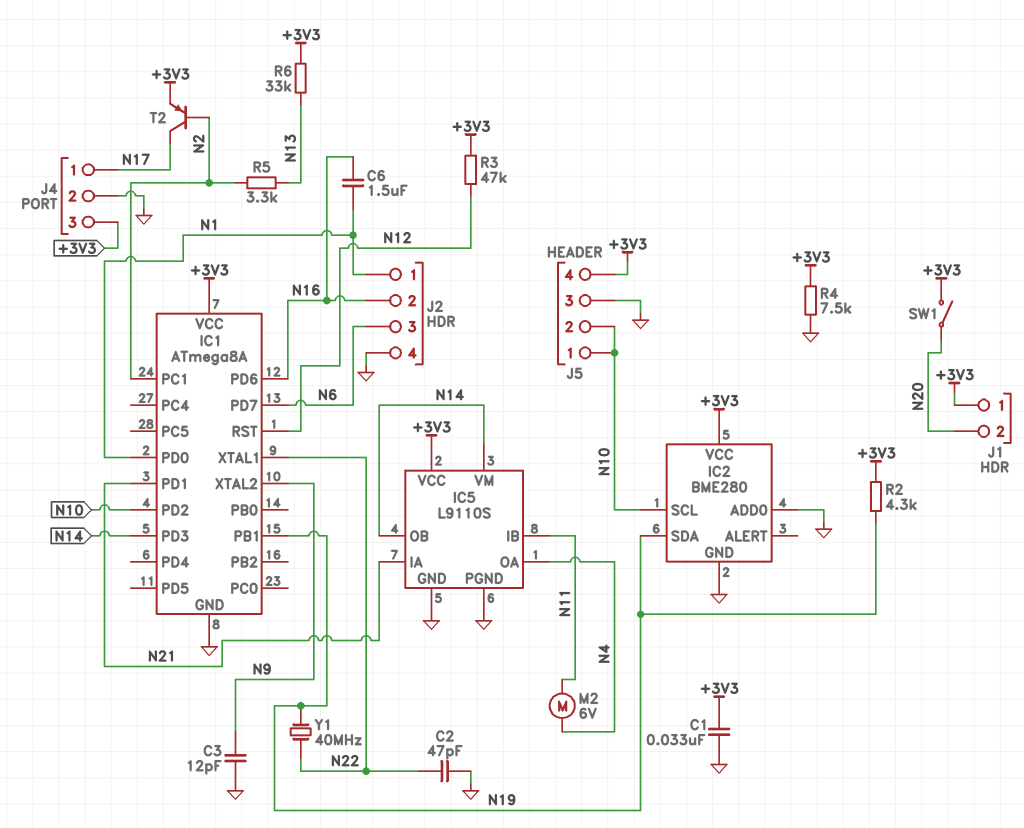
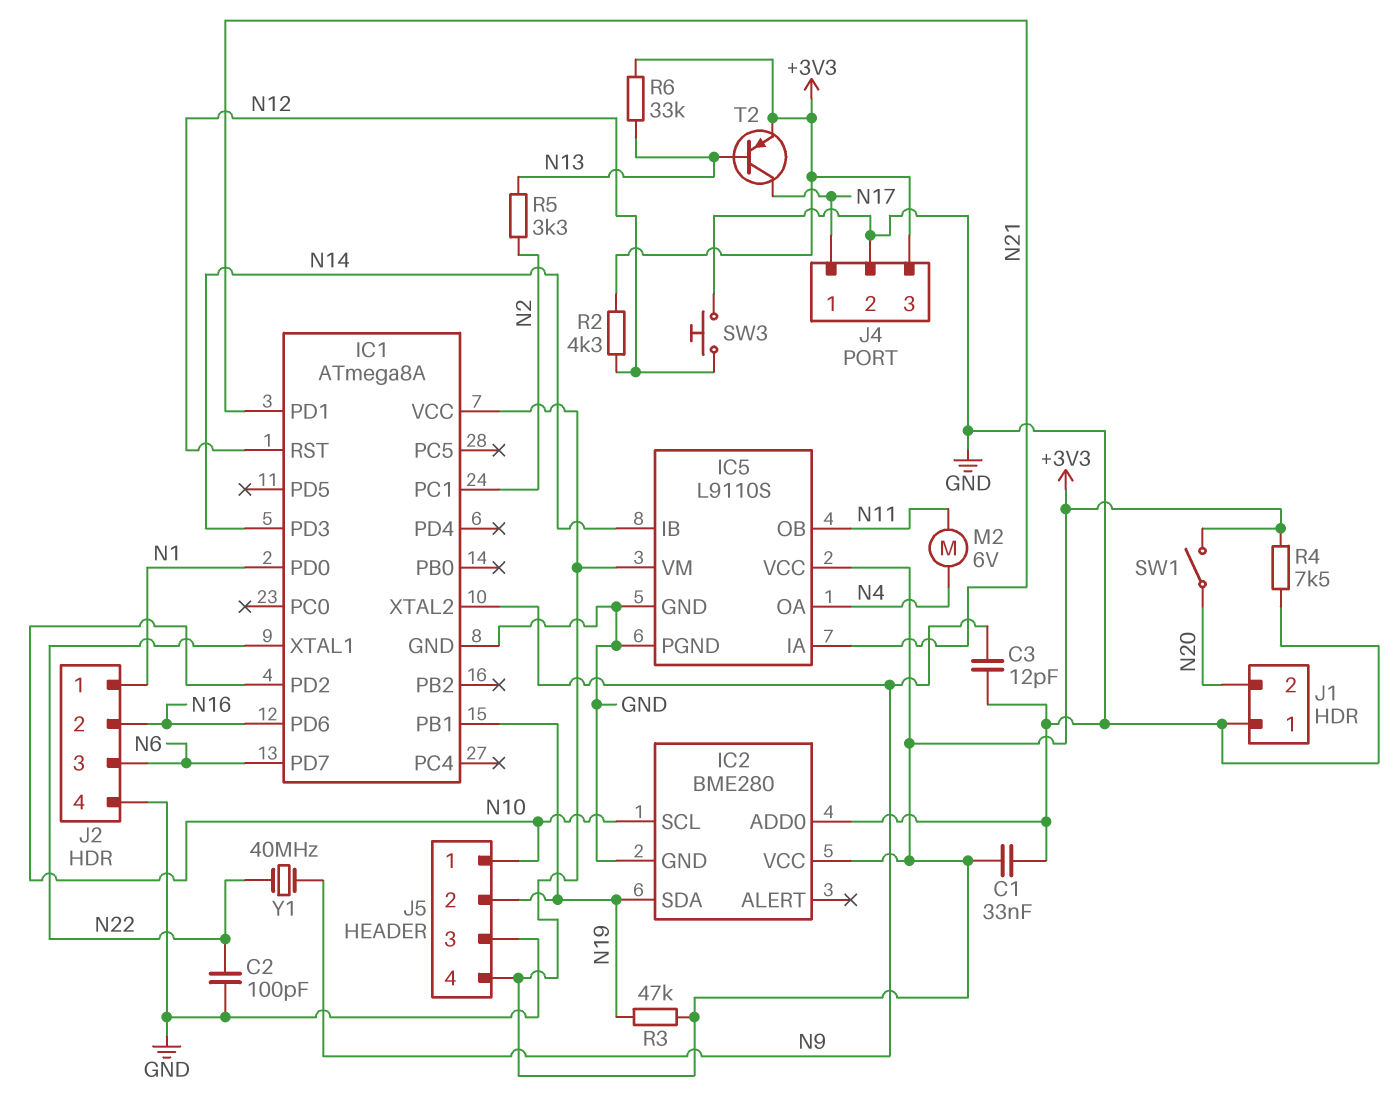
C2: 47pF (GND, N22) -> 100pF (GND, N22)
C6: 1.5uF (N1, N16) -> none
IC5 pin IB: N11 -> N14
IC5 pin OB: N14 -> N11
IC5 pin VM: N14 -> +3V3
J1 pin 1: +3V3 -> GND
J5 pin 2: N10 -> N19
R2: 4.3k (+3V3, N19) -> 4.3k (+3V3, N12)
R3: 47k (+3V3, N12) -> 47k (+3V3, N19)
SW3: none -> button (GND, N12)
T2: PNP (B N2, C N17, E +3V3) -> PNP (B N13, C N17, E +3V3)
Y1: 40MHz (N19, N22) -> 40MHz (N9, N22)

